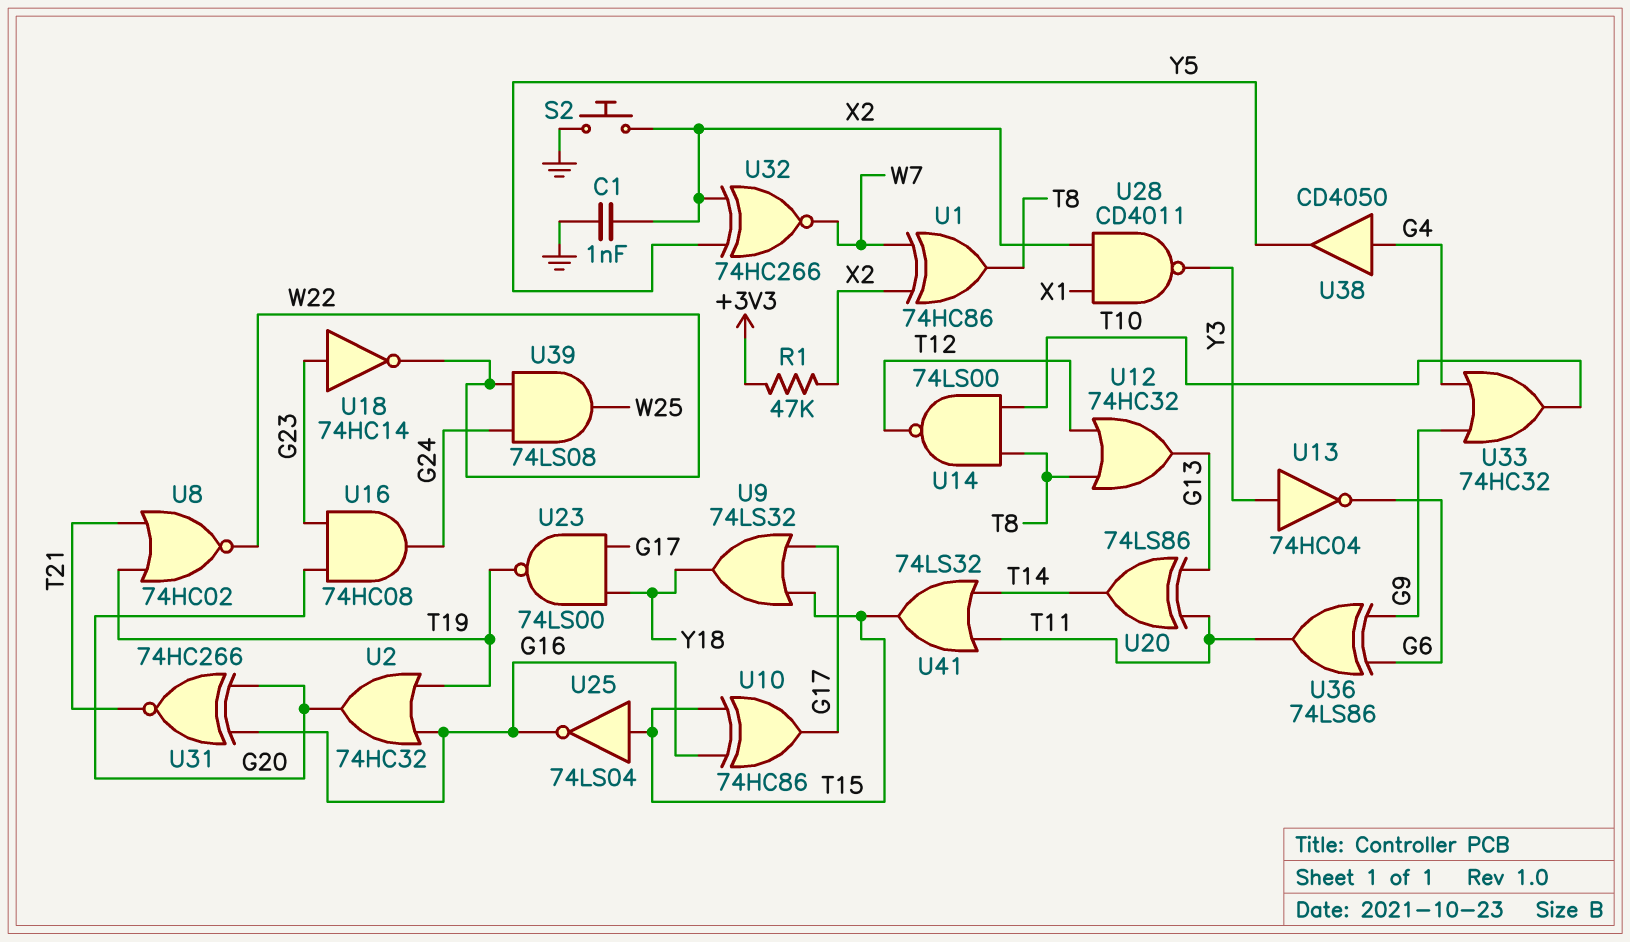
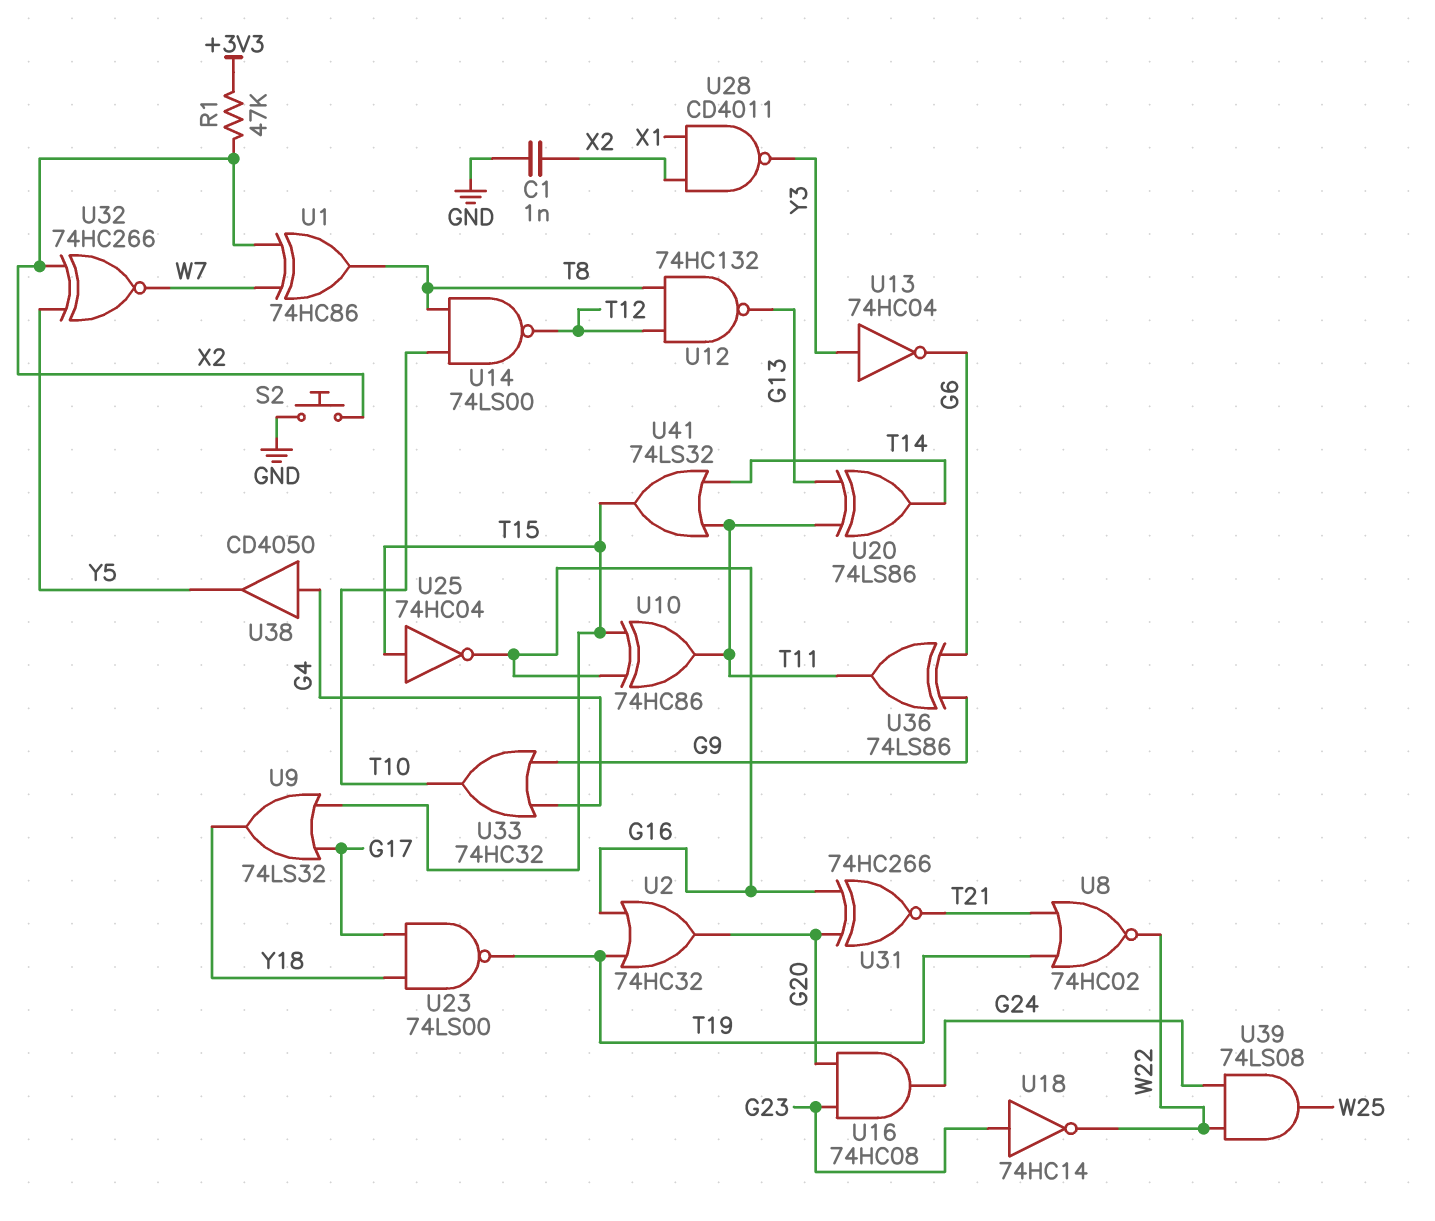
U10: XOR 74HC86 (in G16, in T15, out G17) -> XOR 74HC86 (in G16, in T15, out T11)
U12: OR 74HC32 (in T8, in T12, out G13) -> NAND 74HC132 (in T8, in T12, out G13)
U25: NOT 74LS04 (in T15, out G16) -> NOT 74HC04 (in T15, out G16)

